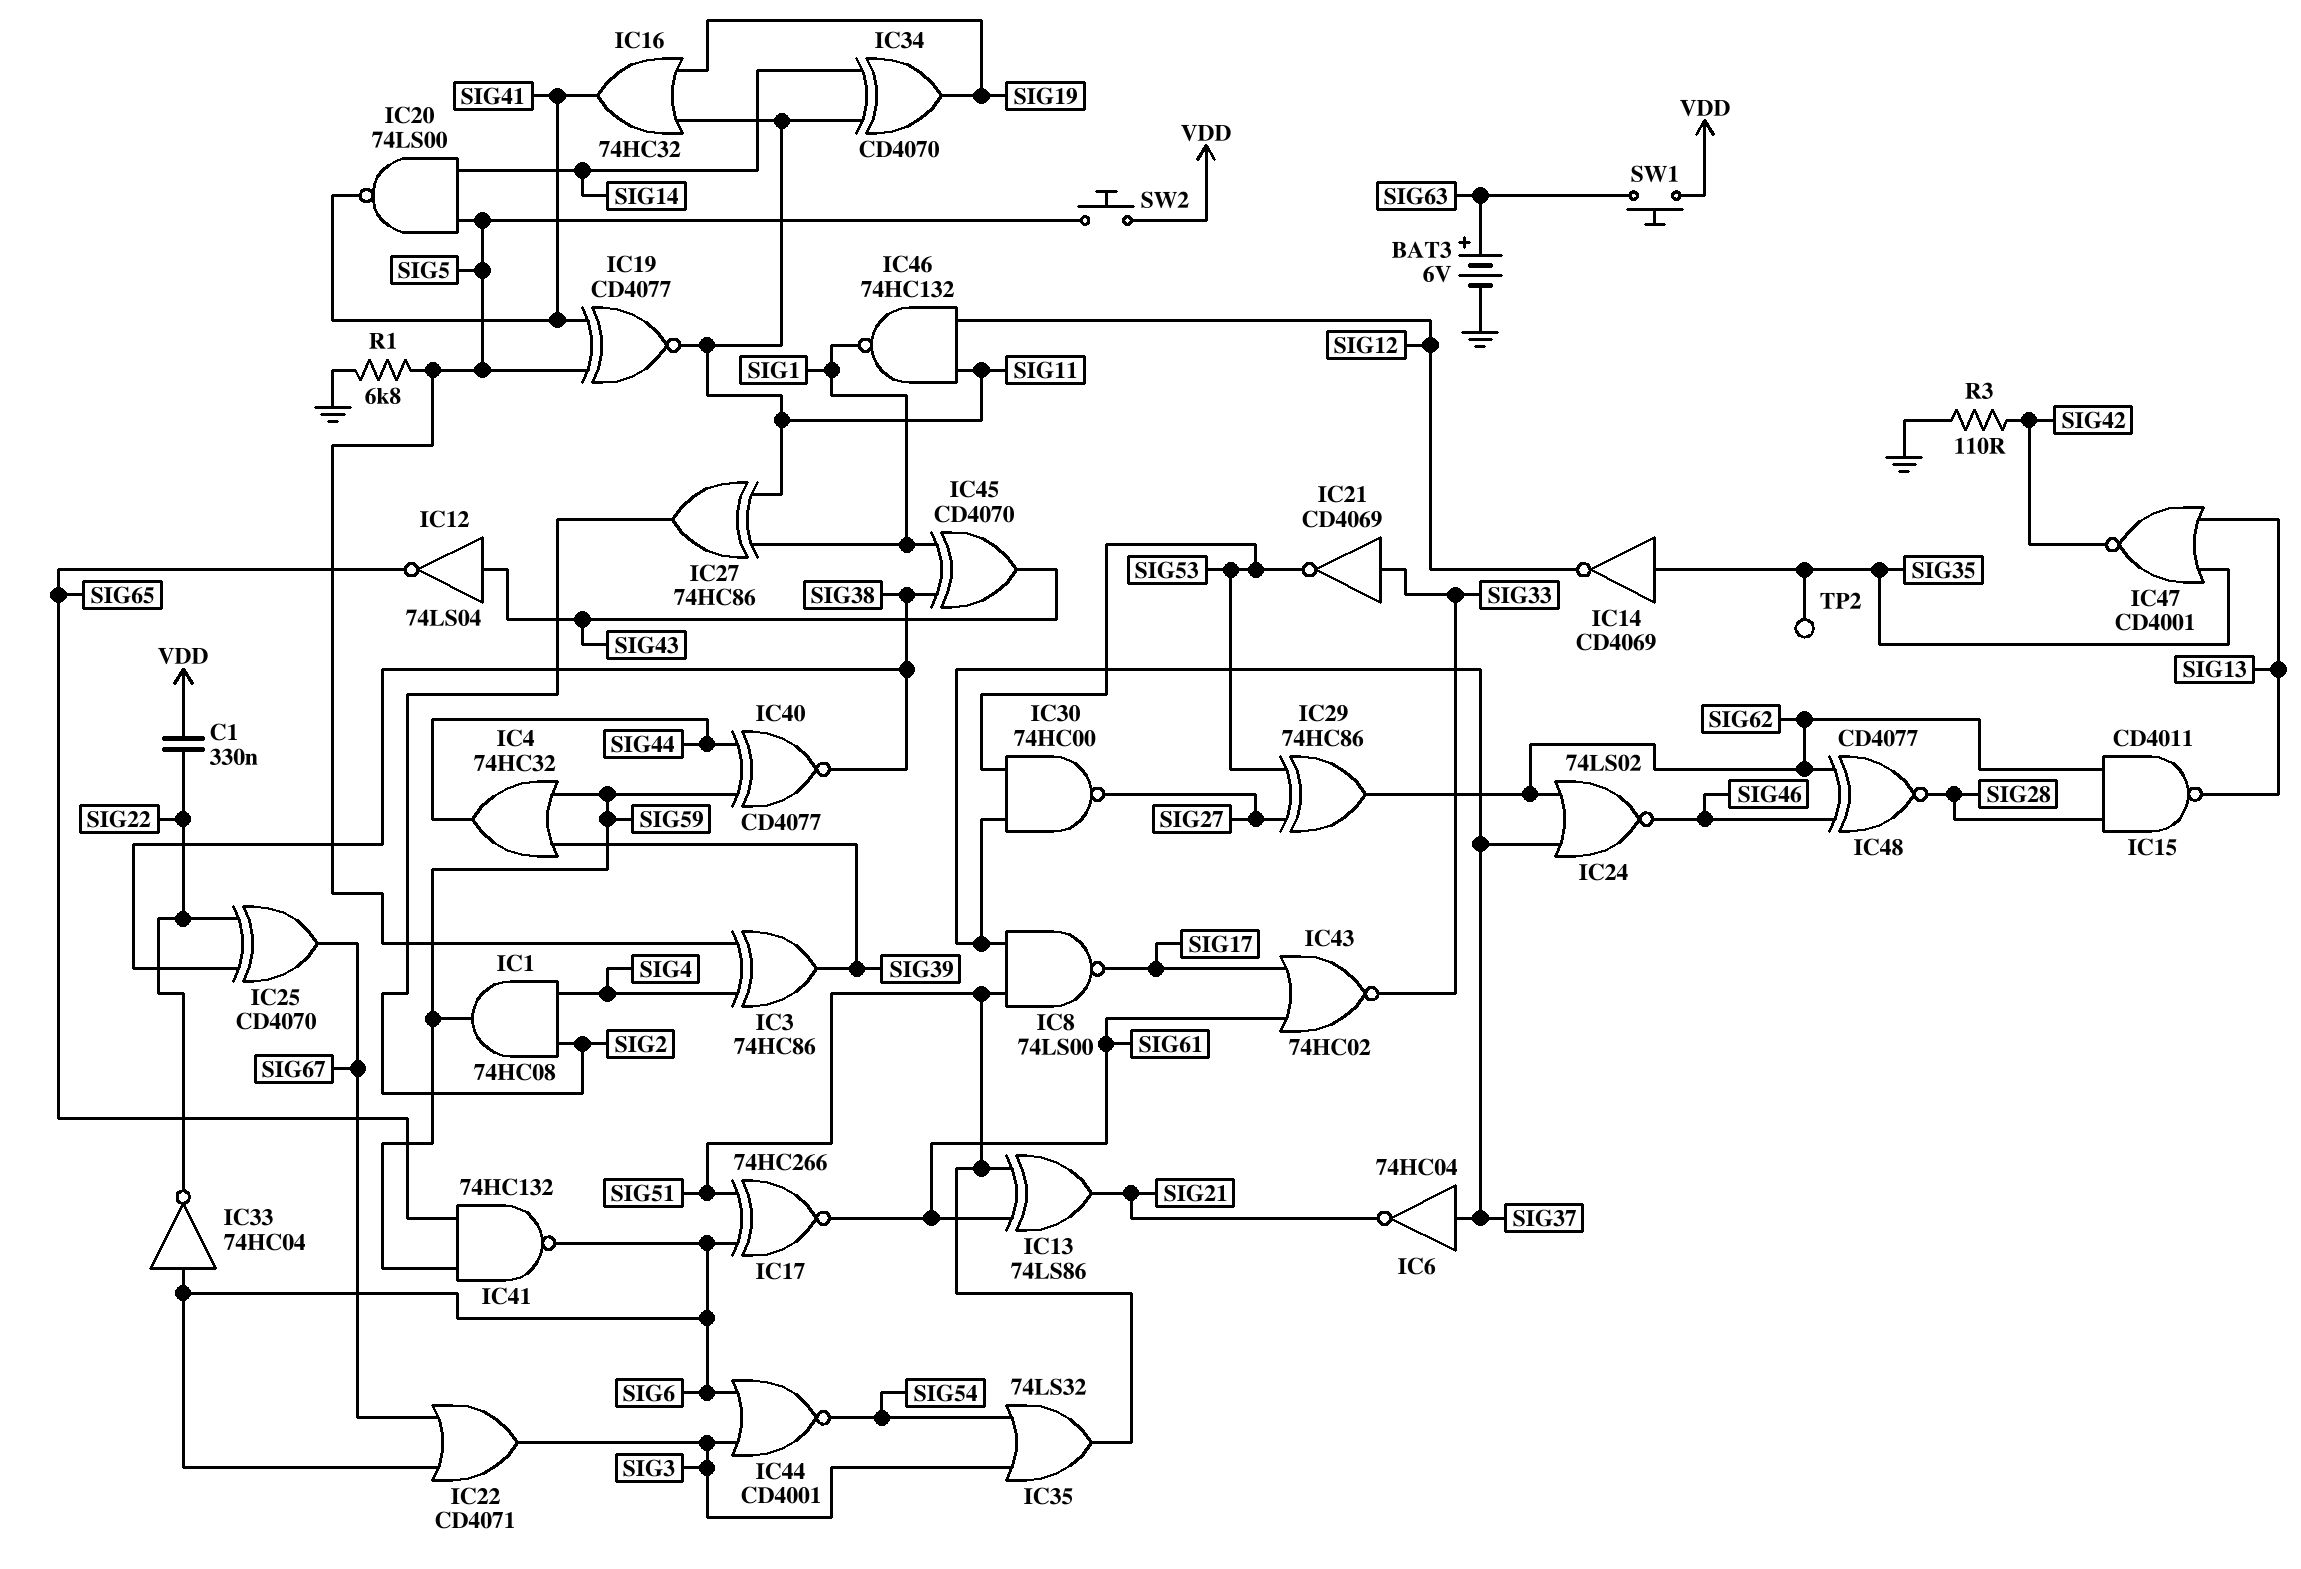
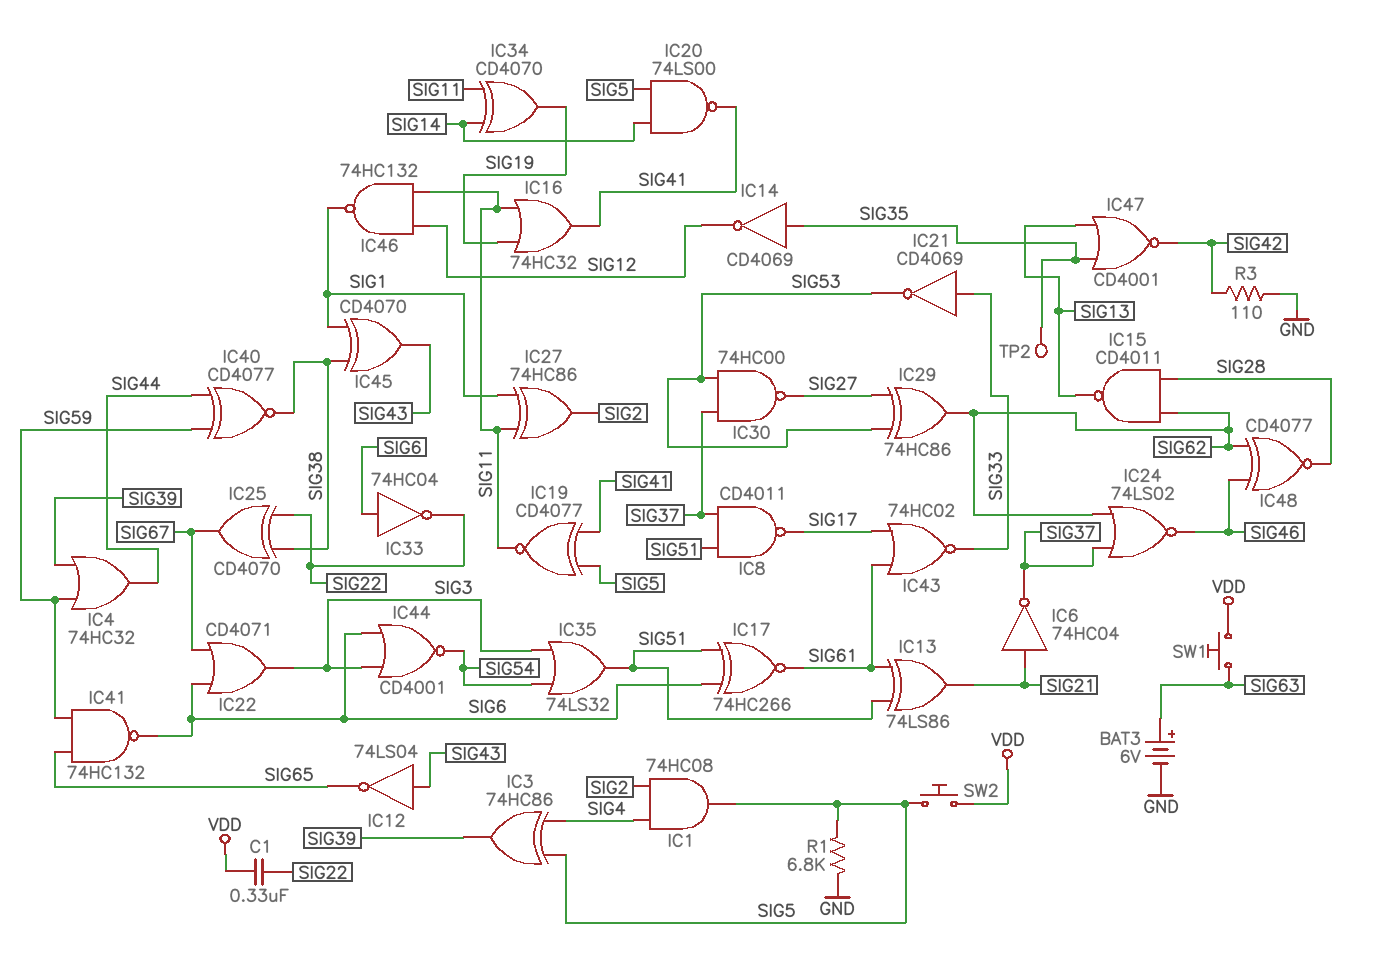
IC1: AND 74HC08 (in SIG2, in SIG4, out SIG59) -> AND 74HC08 (in SIG2, in SIG4, out SIG5)
IC6: NOT 74HC04 (in SIG37, out SIG21) -> NOT 74HC04 (in SIG21, out SIG37)
IC8: NAND 74LS00 (in SIG37, in SIG51, out SIG17) -> NAND CD4011 (in SIG37, in SIG51, out SIG17)

